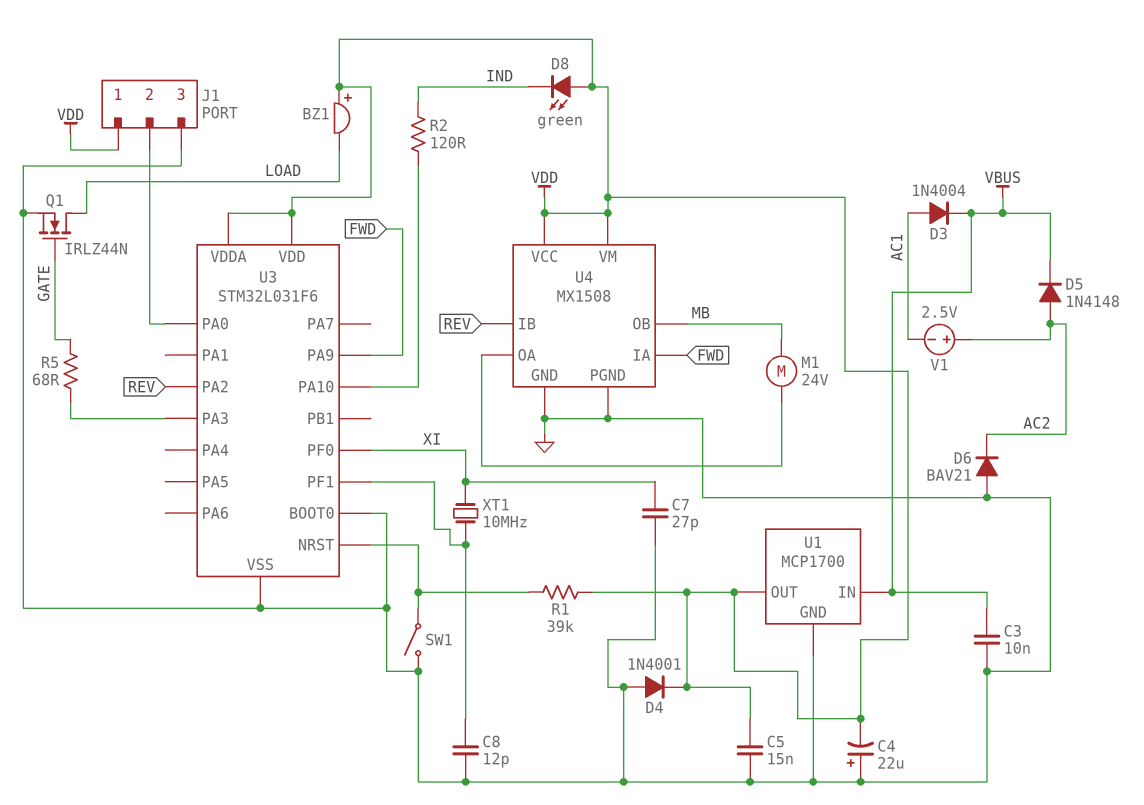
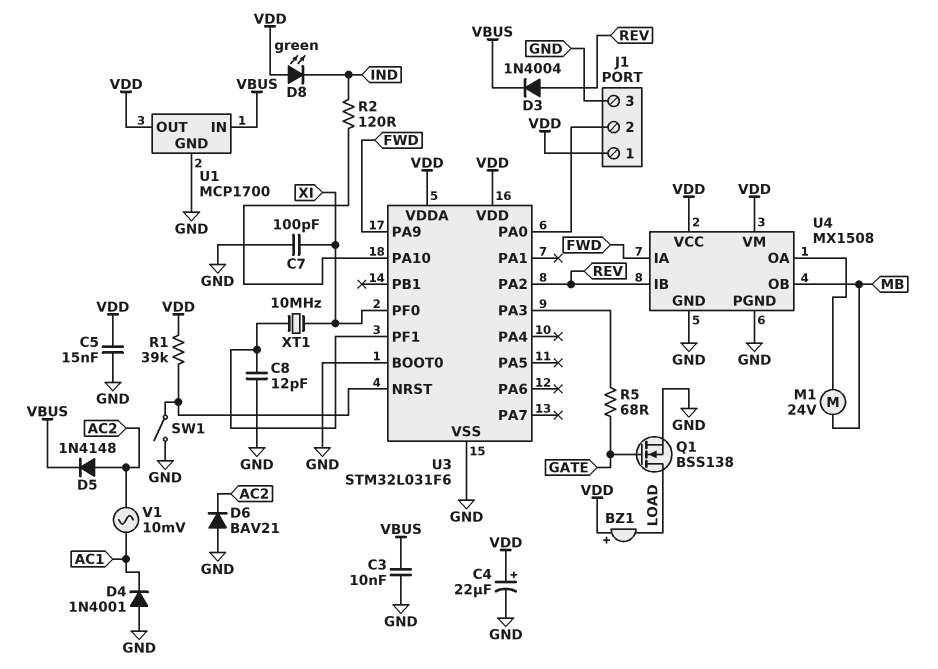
C4: 22uF (plus GND, minus VDD) -> 22uF (plus VDD, minus GND)
C7: 27pF (GND, XI) -> 100pF (GND, XI)
D3: diode 1N4004 (A AC1, K VBUS) -> diode 1N4004 (A REV, K VBUS)
D4: diode 1N4001 (A GND, K VDD) -> diode 1N4001 (A GND, K AC1)
Q1: NMOS IRLZ44N (G GATE, D LOAD, S GND) -> NMOS BSS138 (G GATE, D LOAD, S GND)
V1: 2.5V (plus AC2, minus AC1) -> AC 10mV (AC1, AC2)

